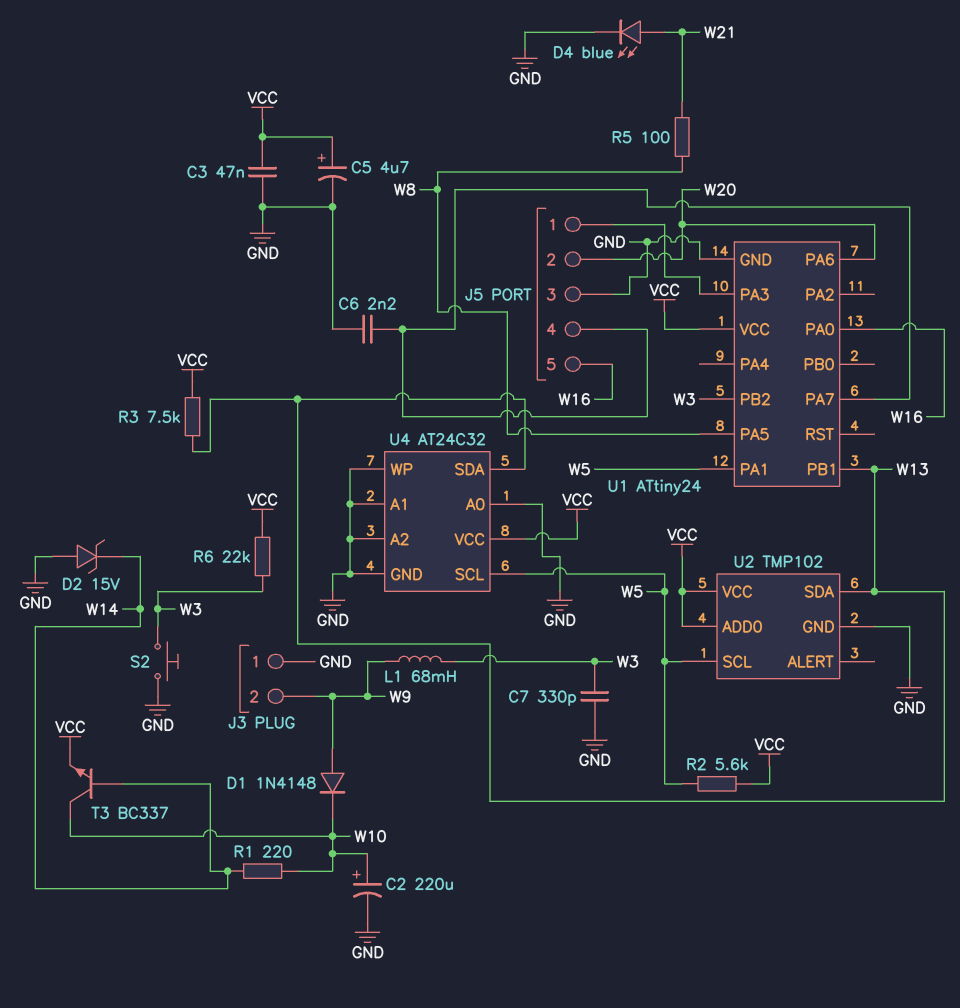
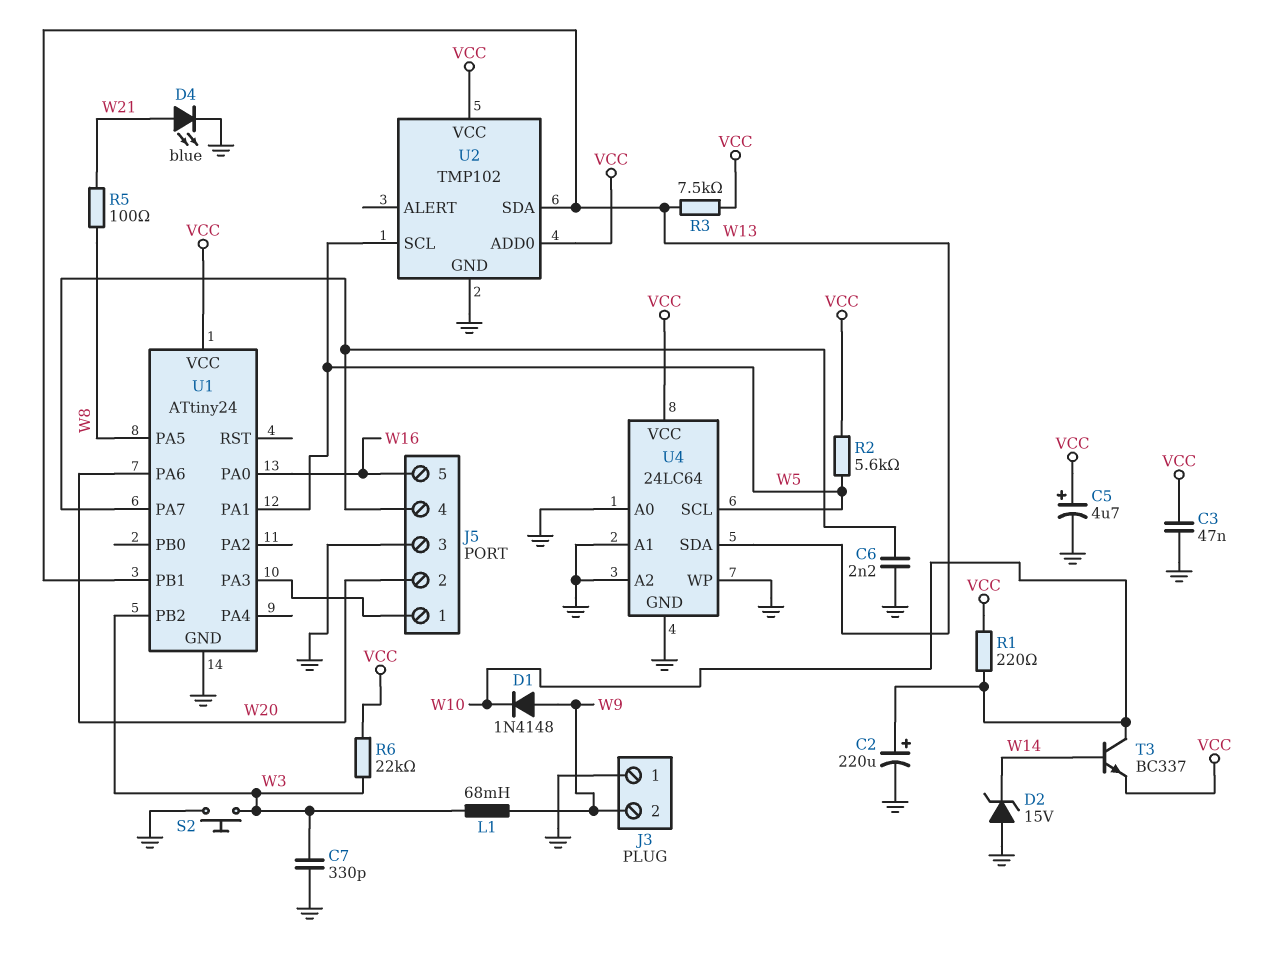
R1: 220 (W10, W14) -> 220 (VCC, W10)
U4: AT24C32 -> 24LC64

